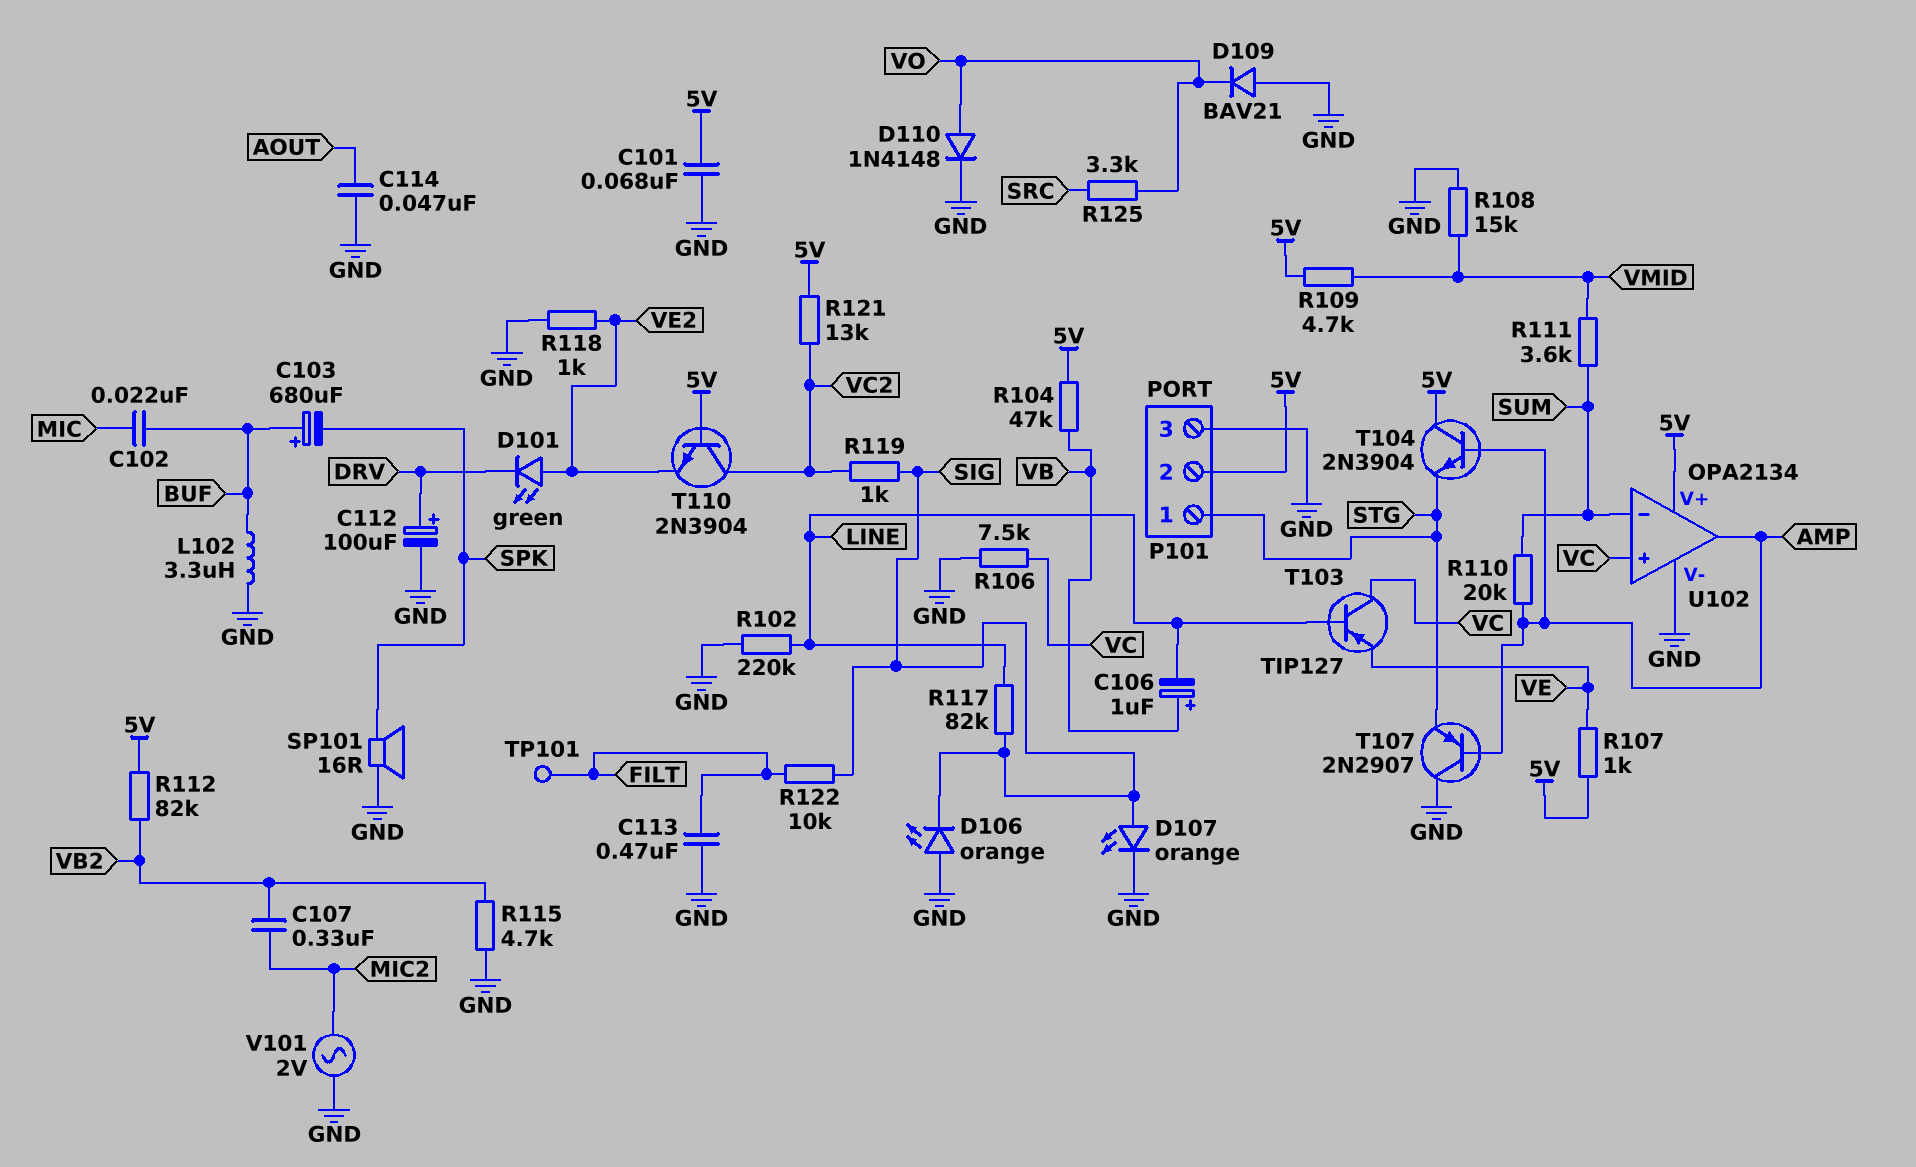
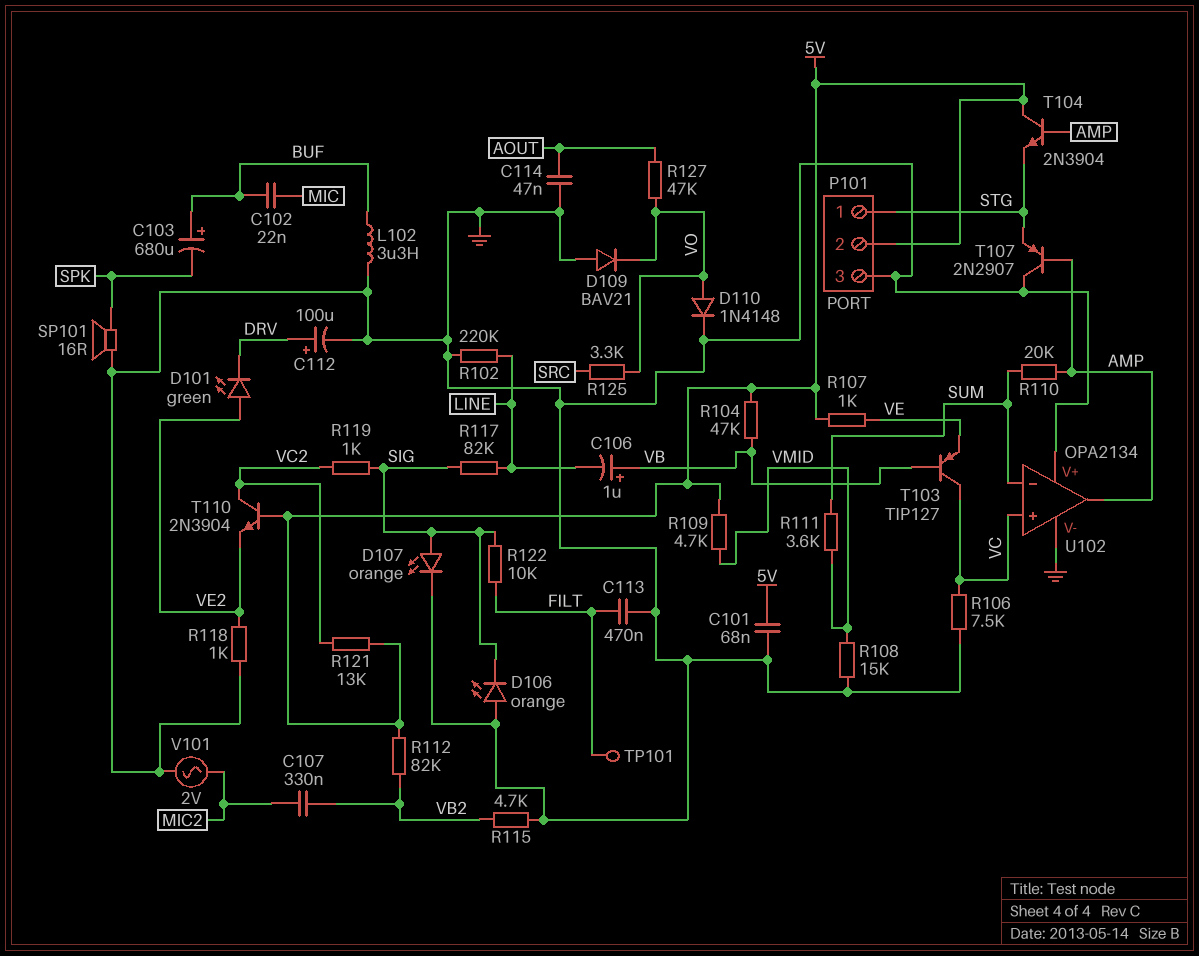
R127: none -> 47k (AOUT, VO)
T103: PNP TIP127 (B LINE, C VC, E VE) -> PNP TIP127 (B VB, C VC, E VE)
U102 pin V+: 5V -> GND

